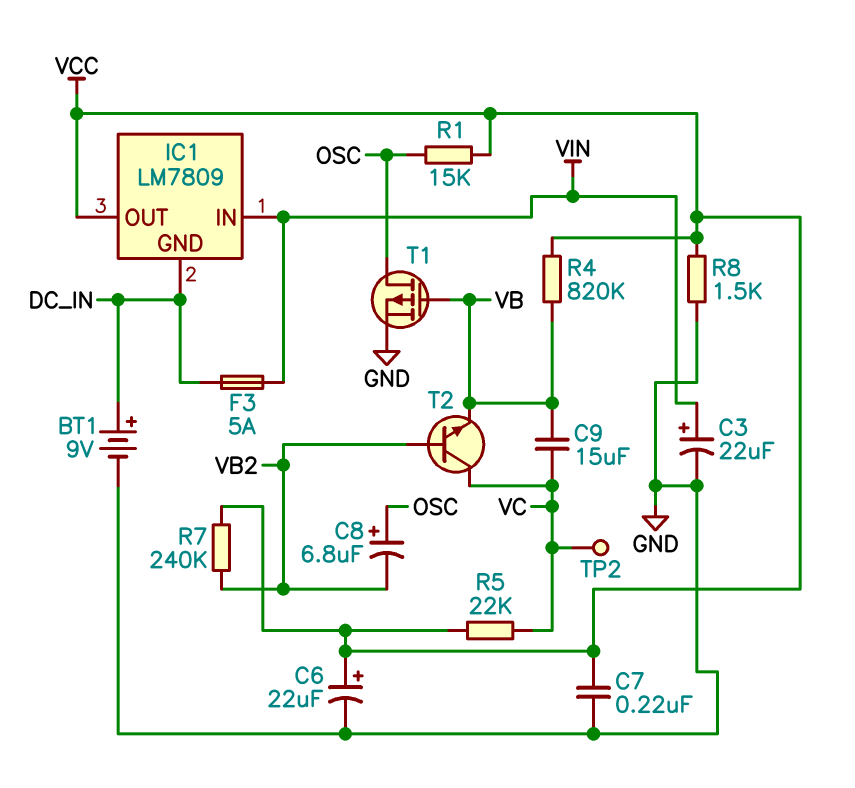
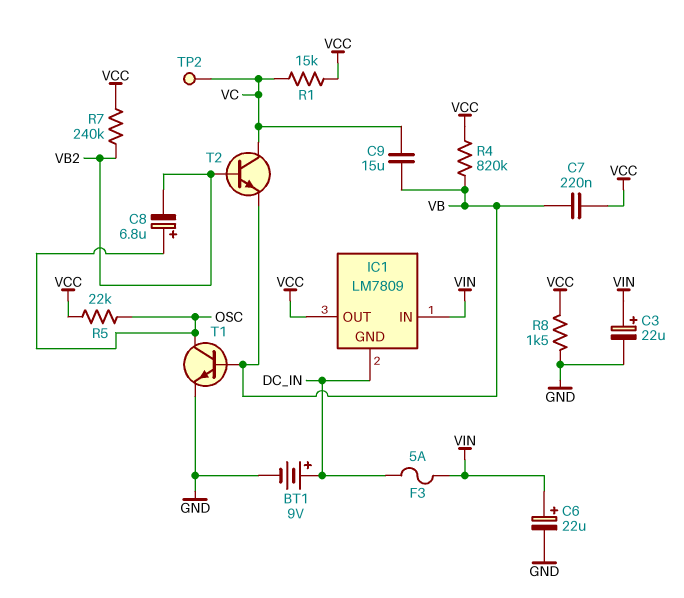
C6: 22uF (plus VCC, minus GND) -> 22uF (plus VIN, minus GND)
C7: 220nF (GND, VCC) -> 220nF (VB, VCC)
R1: 15k (OSC, VCC) -> 15k (VC, VCC)
R5: 22k (VC, VCC) -> 22k (OSC, VCC)
T1: PMOS (G VB, D OSC, S GND) -> NPN (B VB, C OSC, E GND)

